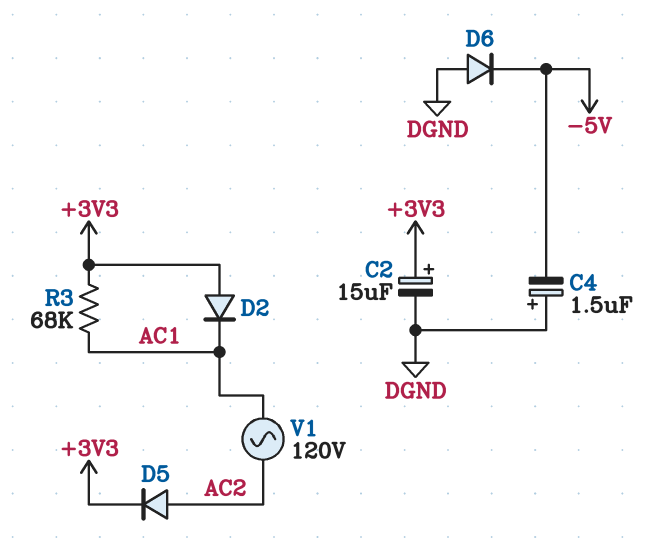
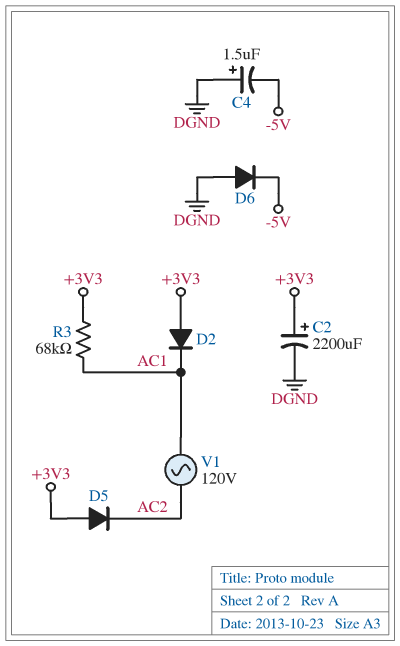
C2: 15uF (plus +3V3, minus DGND) -> 2200uF (plus +3V3, minus DGND)
D5: diode (A AC2, K +3V3) -> diode (A +3V3, K AC2)

